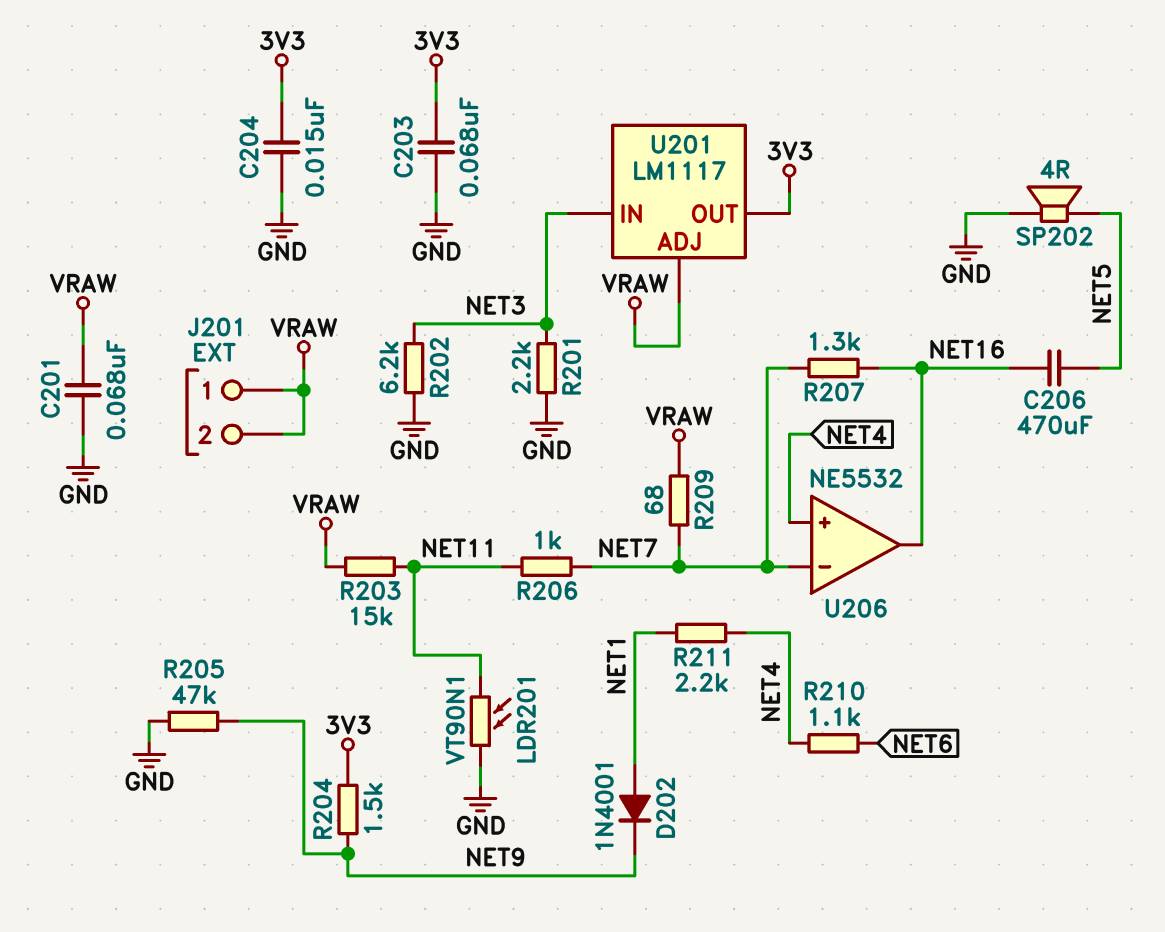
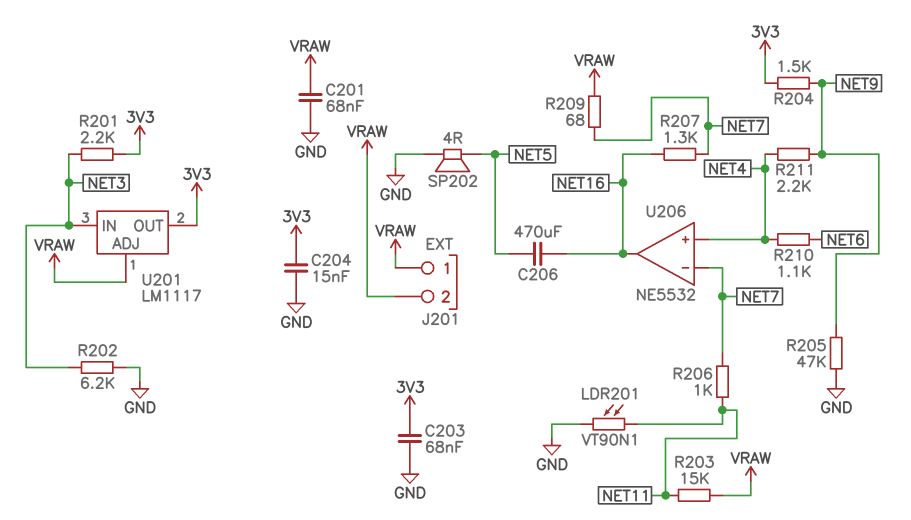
D202: diode 1N4001 (A NET1, K NET9) -> none
R201: 2.2k (GND, NET3) -> 2.2k (3V3, NET3)
R211: 2.2k (NET1, NET4) -> 2.2k (NET4, NET9)

